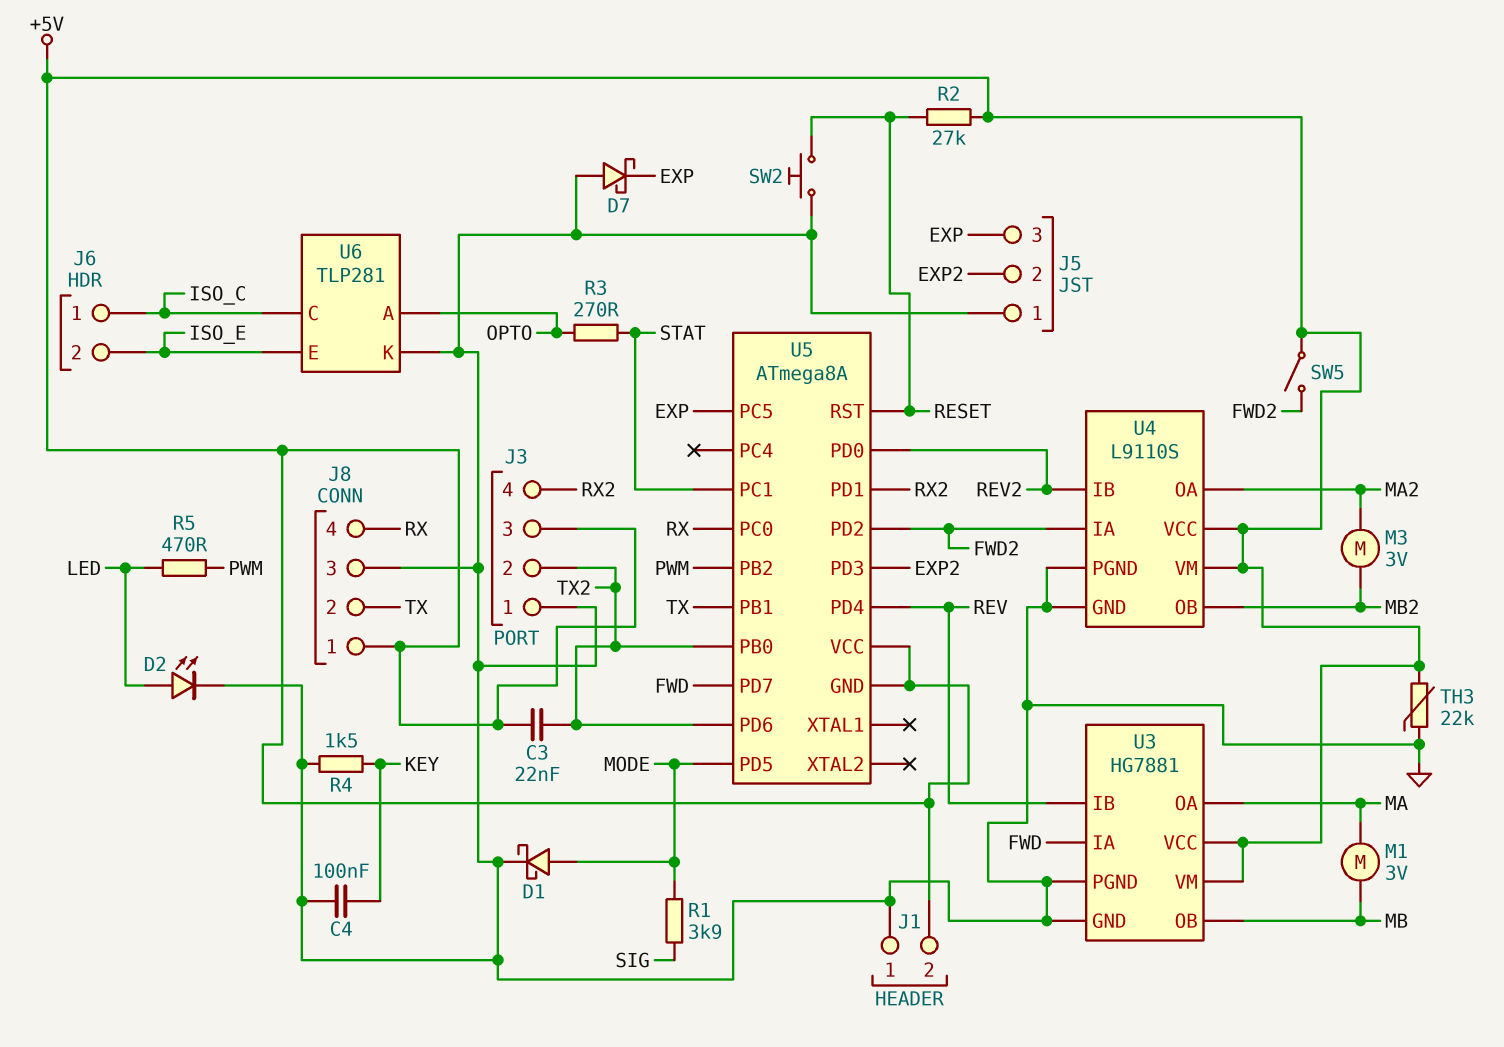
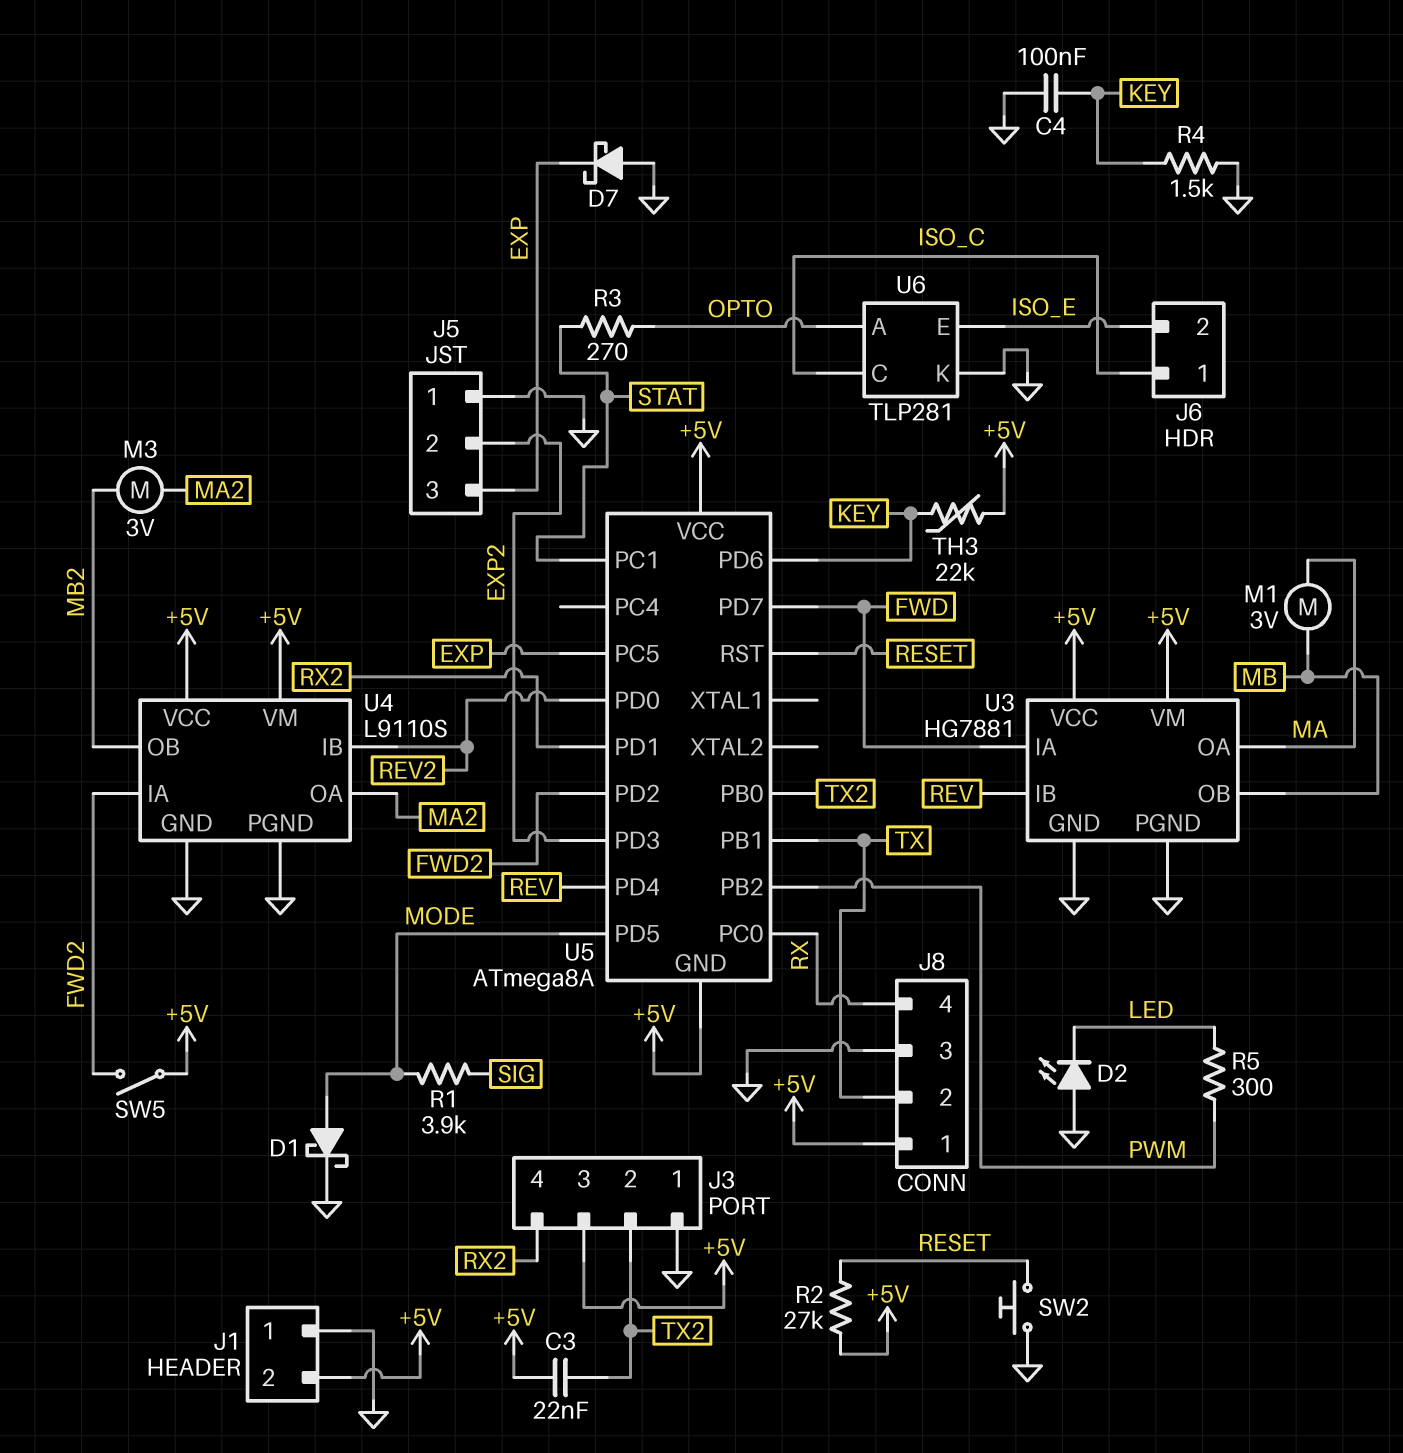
D2: LED (A LED, K GND) -> LED (A GND, K LED)
R5: 470 (LED, PWM) -> 300 (LED, PWM)
TH3: 22k (+5V, GND) -> 22k (+5V, KEY)
U5 pin PD6: TX2 -> KEY

